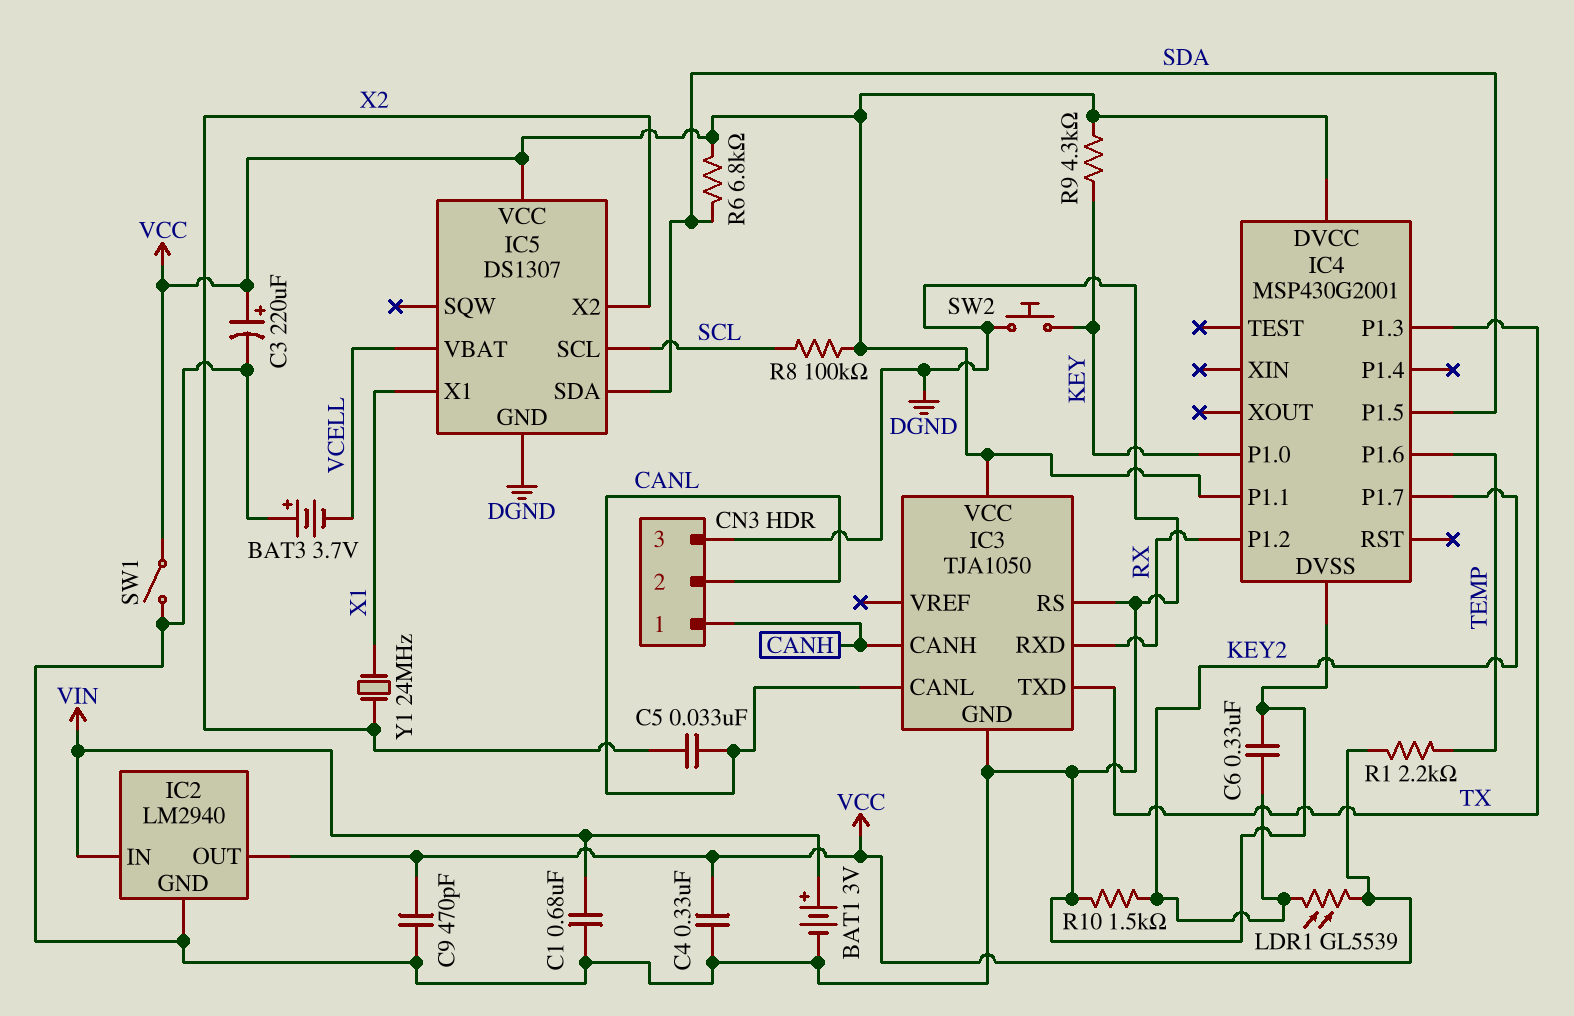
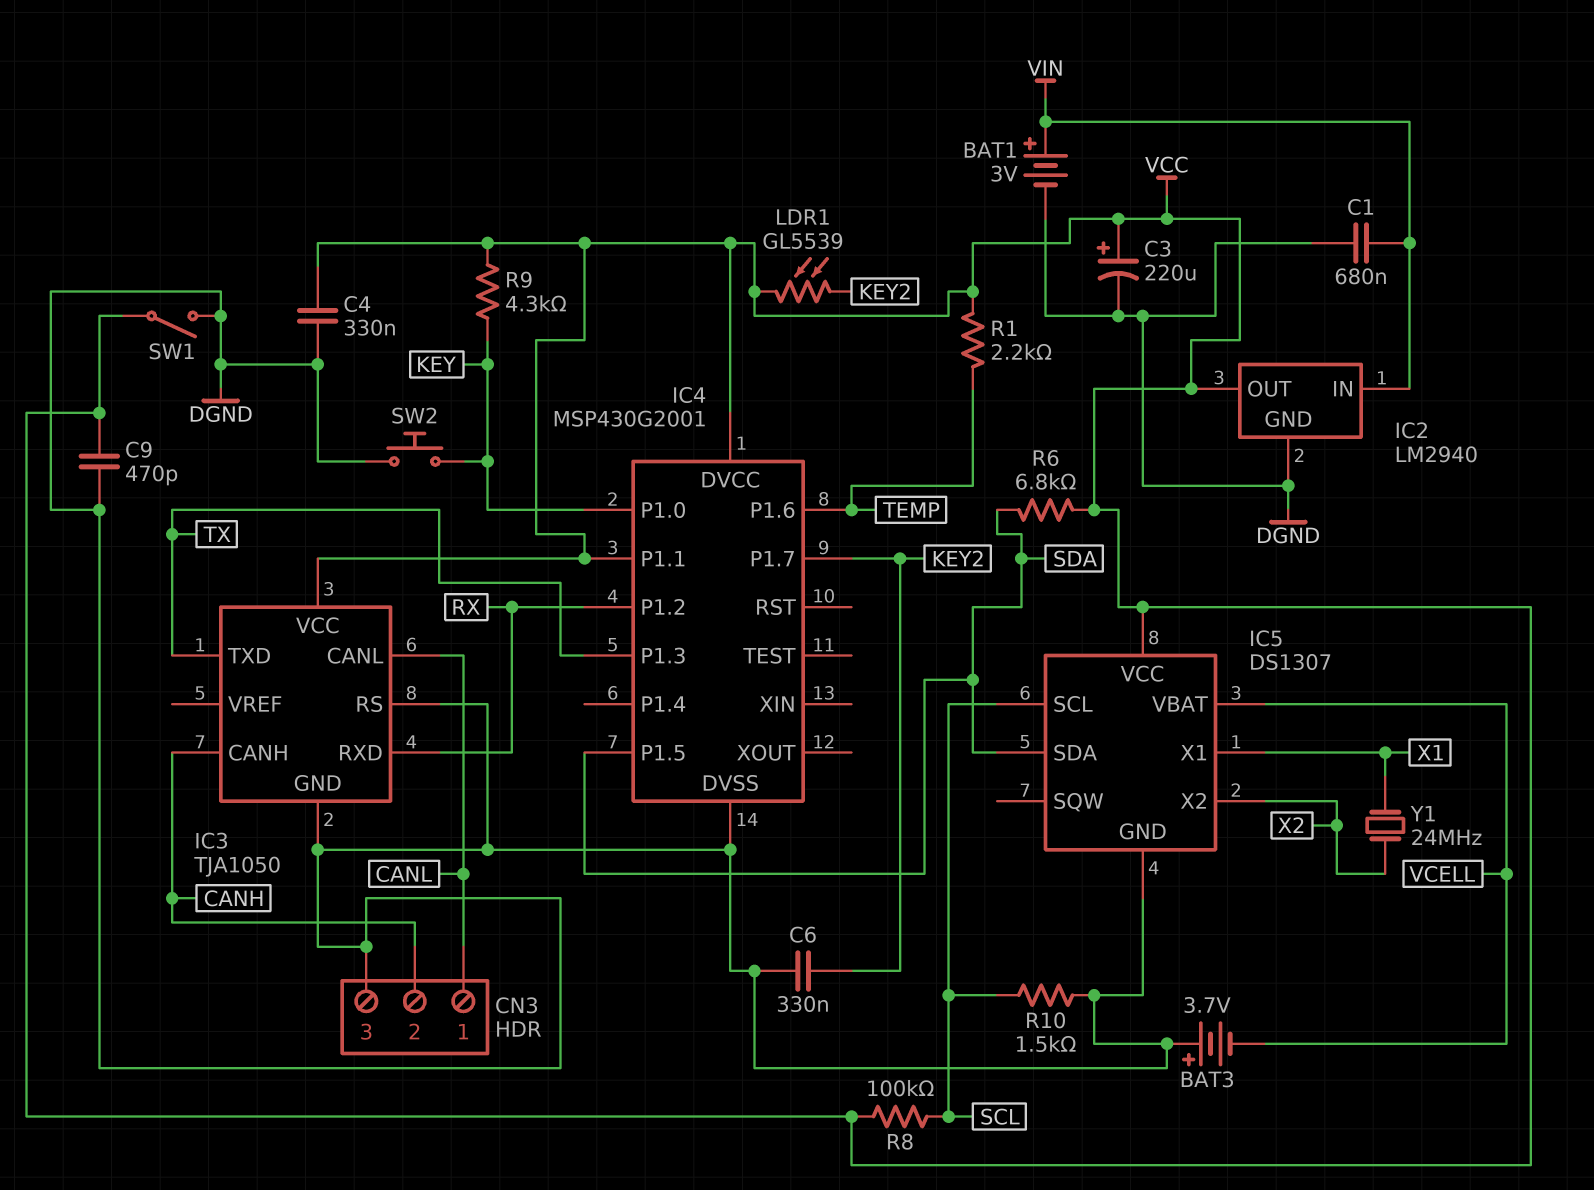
C5: 33nF (CANL, X2) -> none
CN3 pin 1: CANH -> CANL
CN3 pin 2: CANL -> CANH
R10: 1.5k (DGND, KEY2) -> 1.5k (DGND, SCL)

